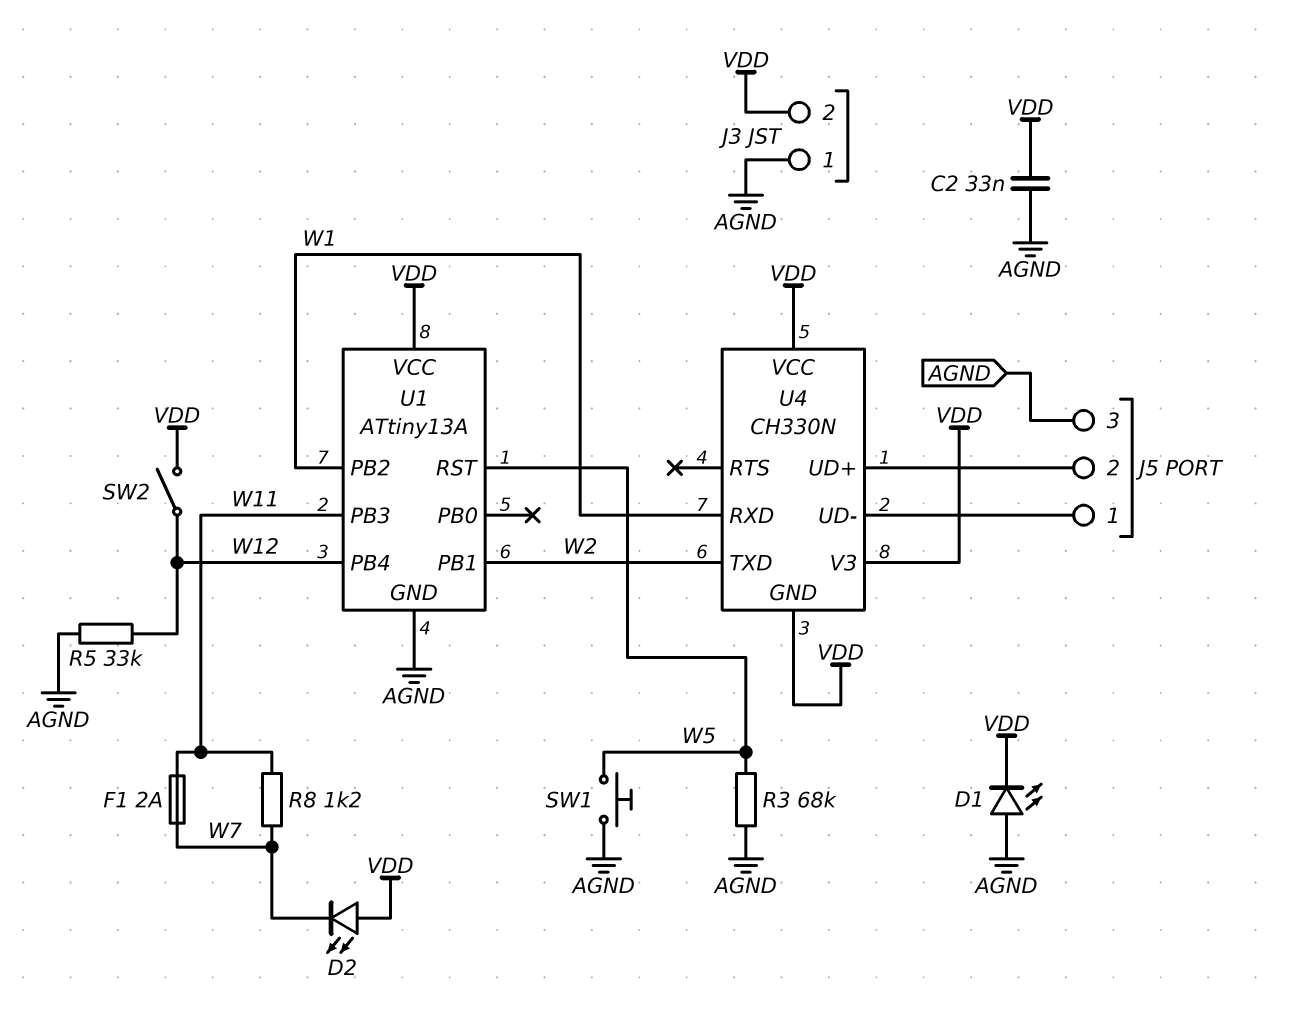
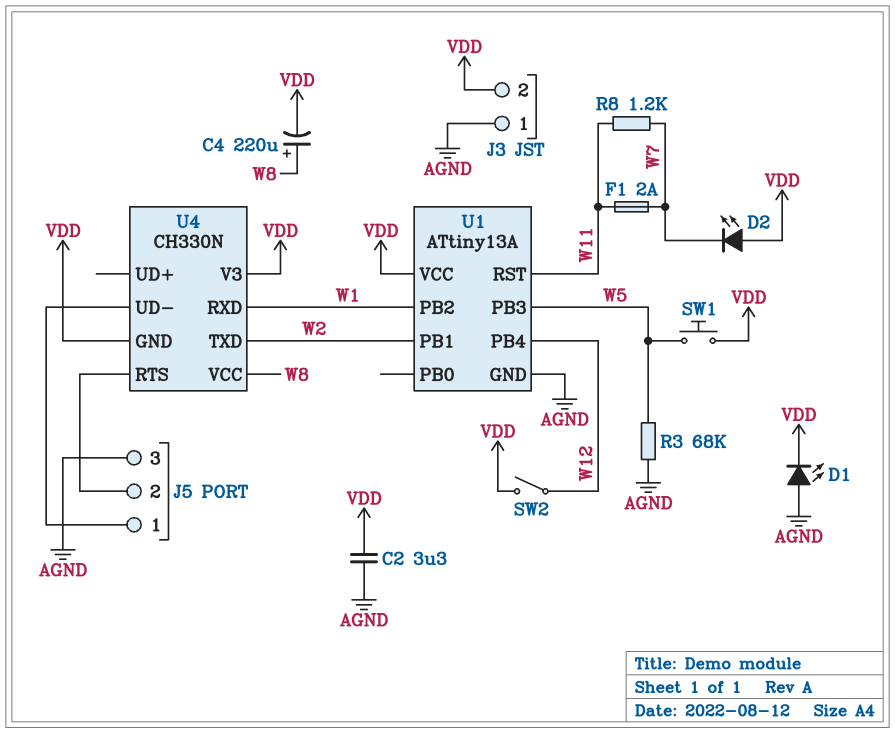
C2: 33nF (AGND, VDD) -> 3.3uF (AGND, VDD)
C4: none -> 220uF (plus W8, minus VDD)
R5: 33k (AGND, W12) -> none
SW1: button (AGND, W5) -> button (VDD, W5)
U1 pin PB3: W11 -> W5
U1 pin RST: W5 -> W11
U4 pin RTS: none -> J5/2
U4 pin UD+: J5/2 -> none
U4 pin VCC: VDD -> W8

